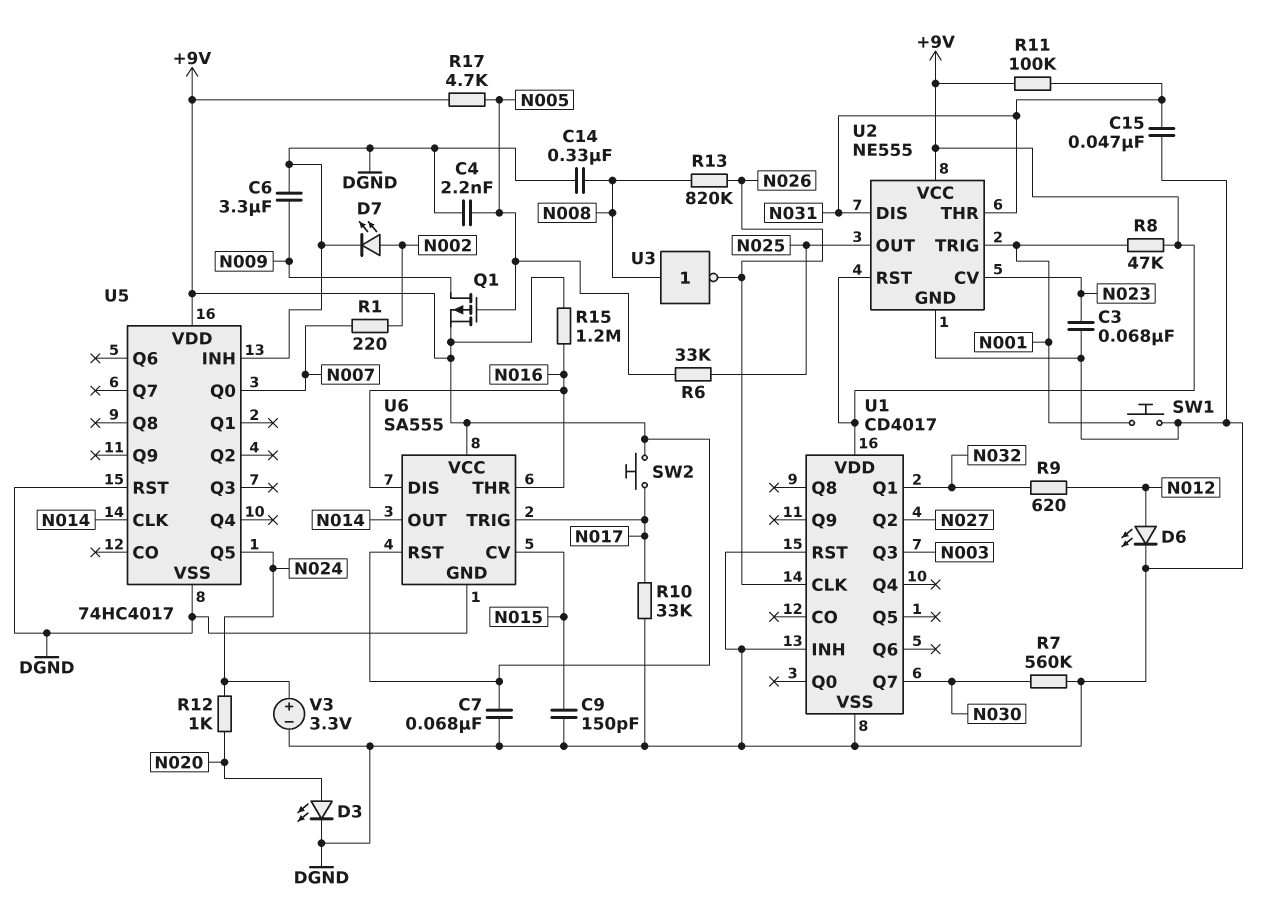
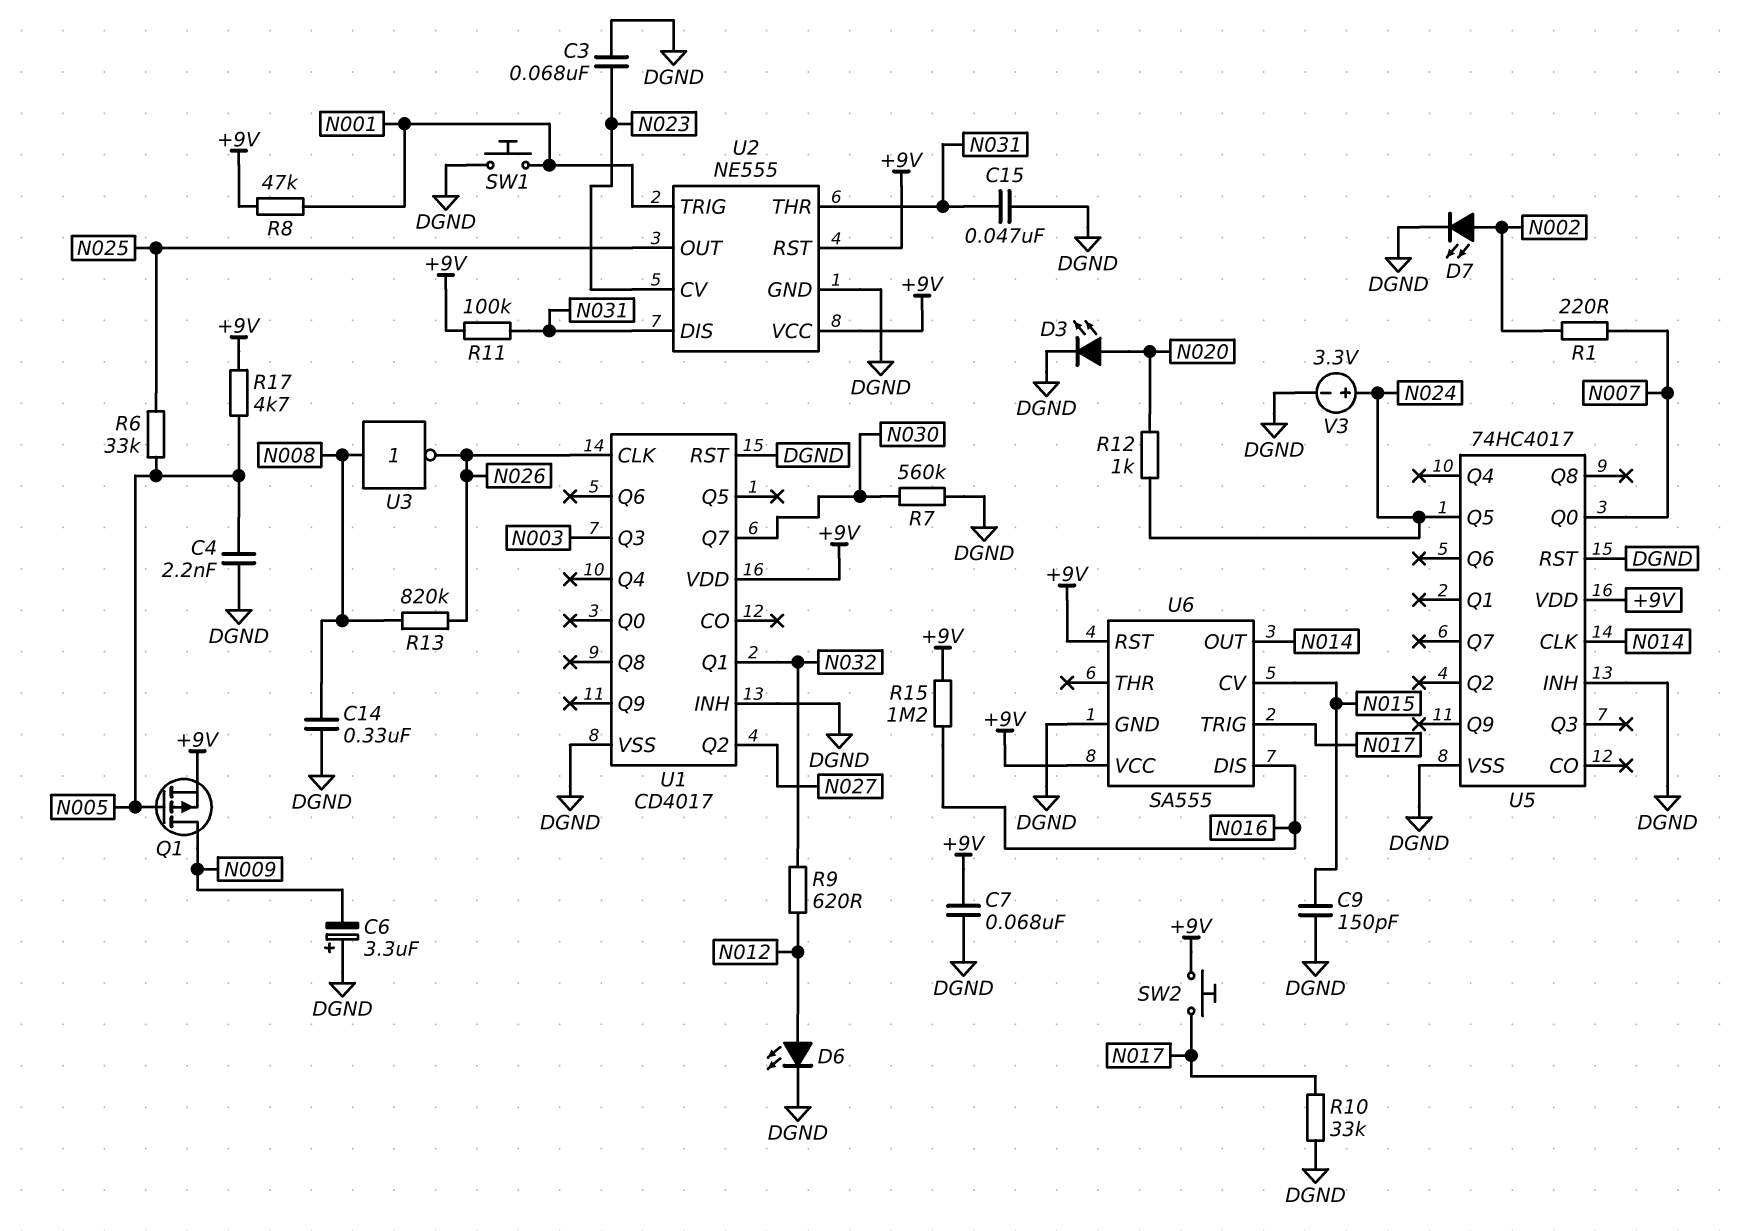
C6: 3.3uF (DGND, N009) -> 3.3uF (plus DGND, minus N009)
U6 pin THR: N016 -> none

